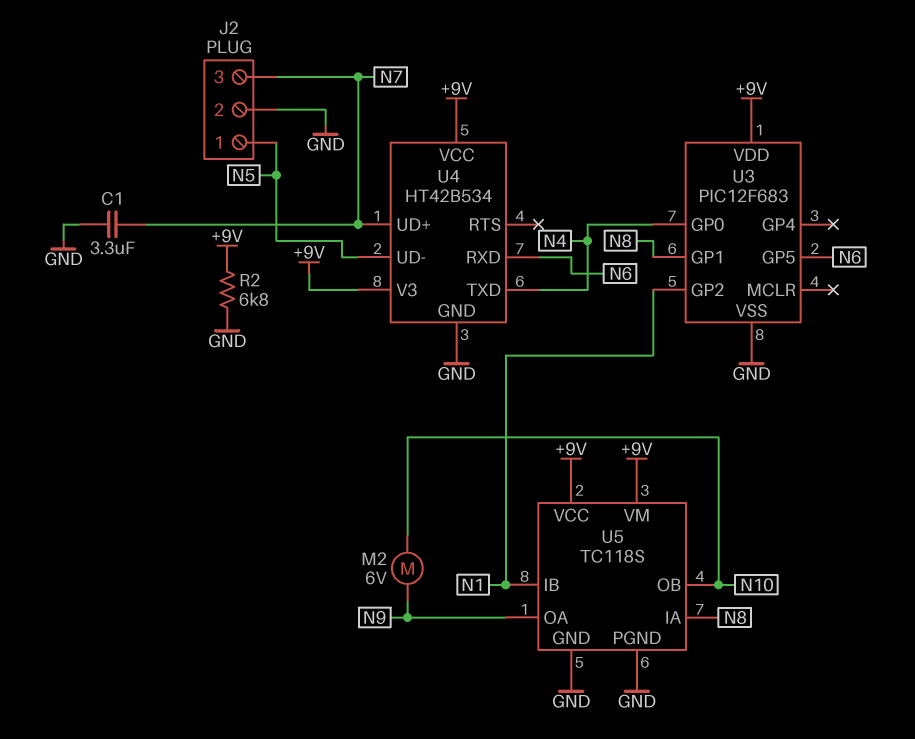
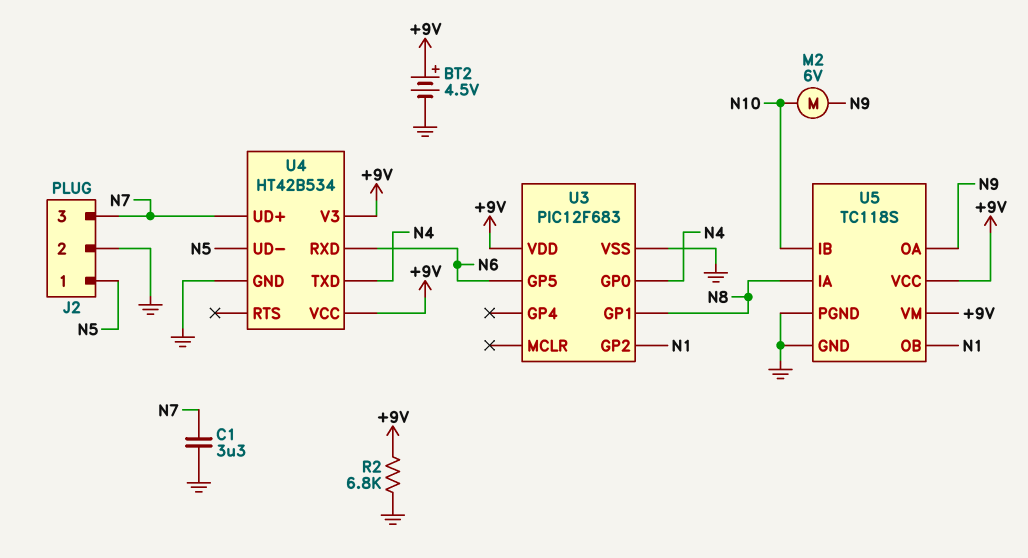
BT2: none -> 4.5V (plus +9V, minus GND)
U5 pin IB: N1 -> N10
U5 pin OB: N10 -> N1

